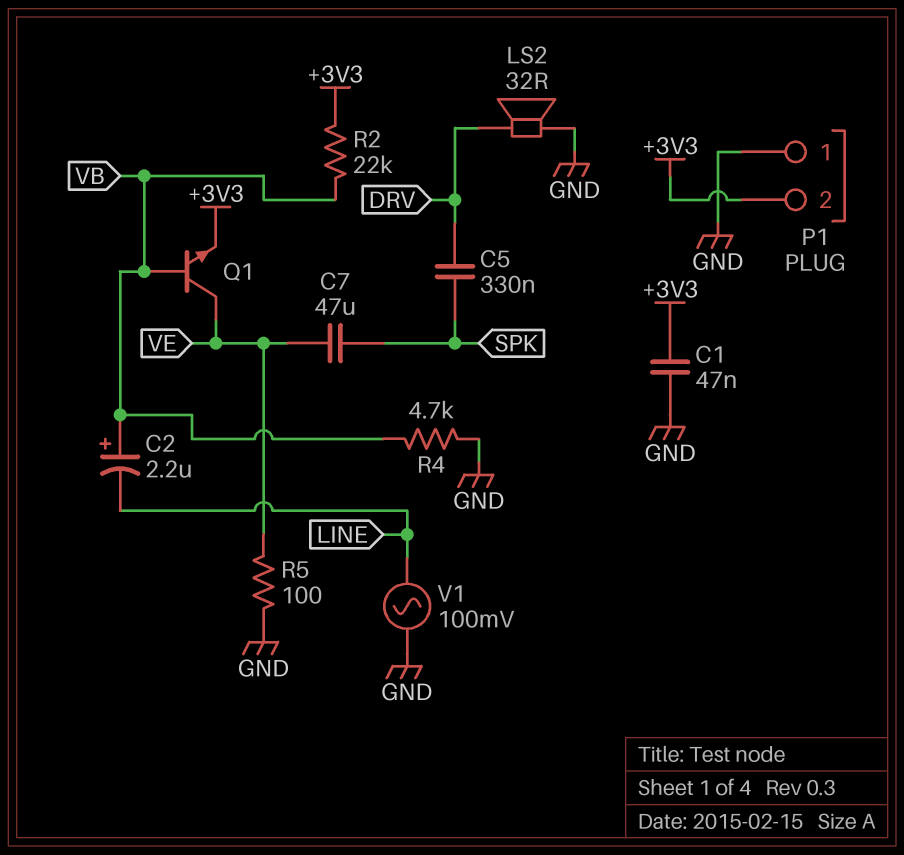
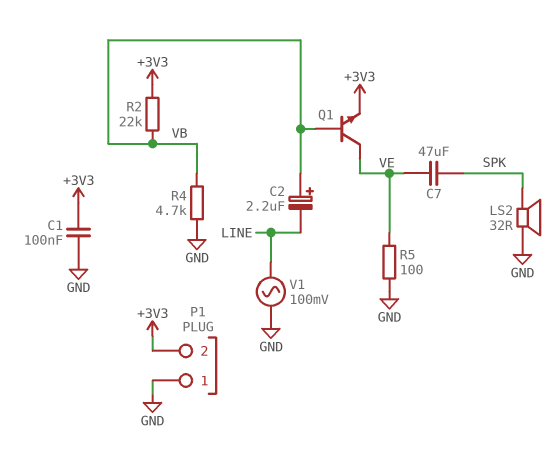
C1: 47nF (+3V3, GND) -> 100nF (+3V3, GND)
C5: 330nF (DRV, SPK) -> none
LS2: speaker 32R (DRV, GND) -> speaker 32R (GND, SPK)

